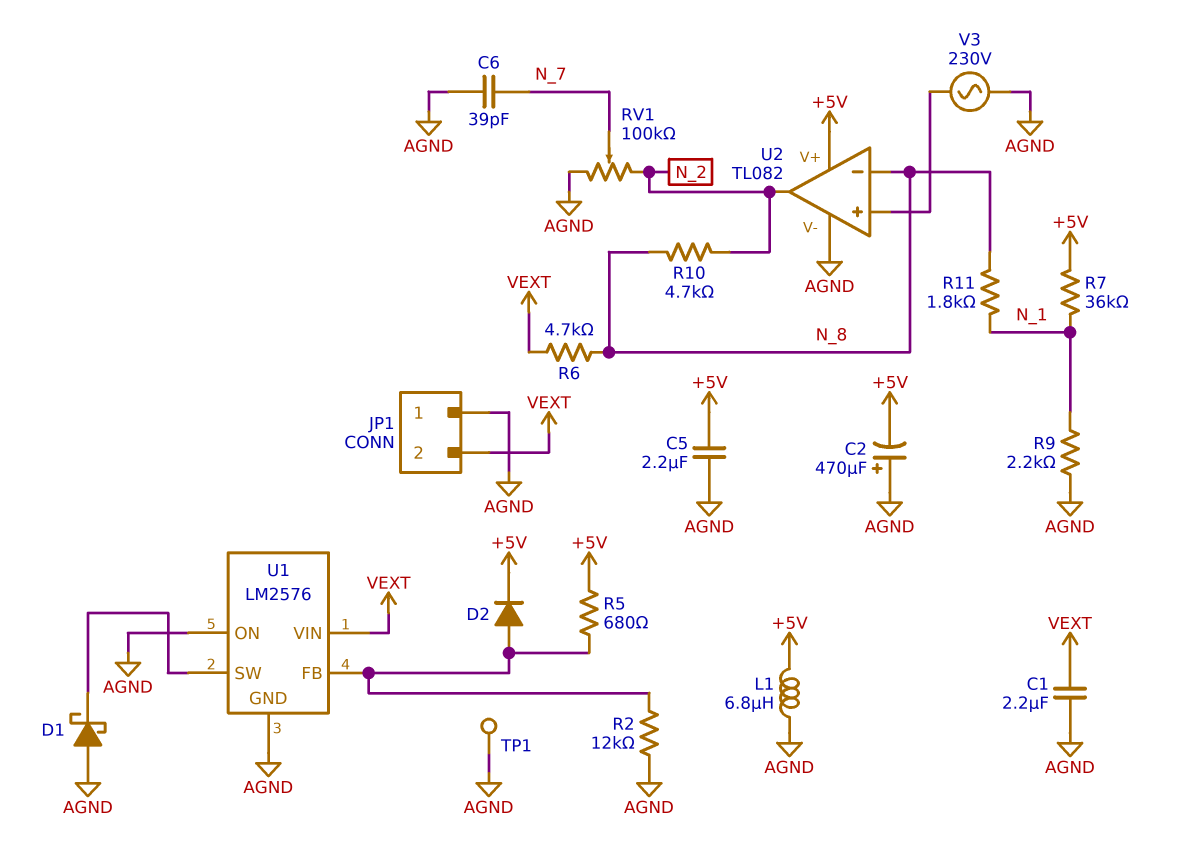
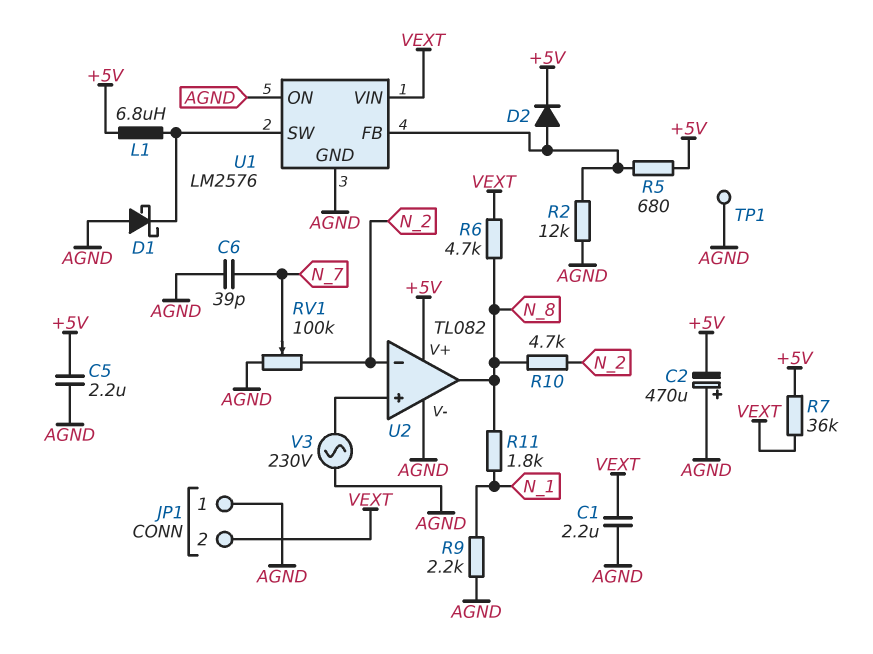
L1: 6.8uH (+5V, AGND) -> 6.8uH (+5V, U1/SW)
R7: 36k (+5V, N_1) -> 36k (+5V, VEXT)
U2 pin in-: N_8 -> N_2
U2 pin out: N_2 -> N_8

